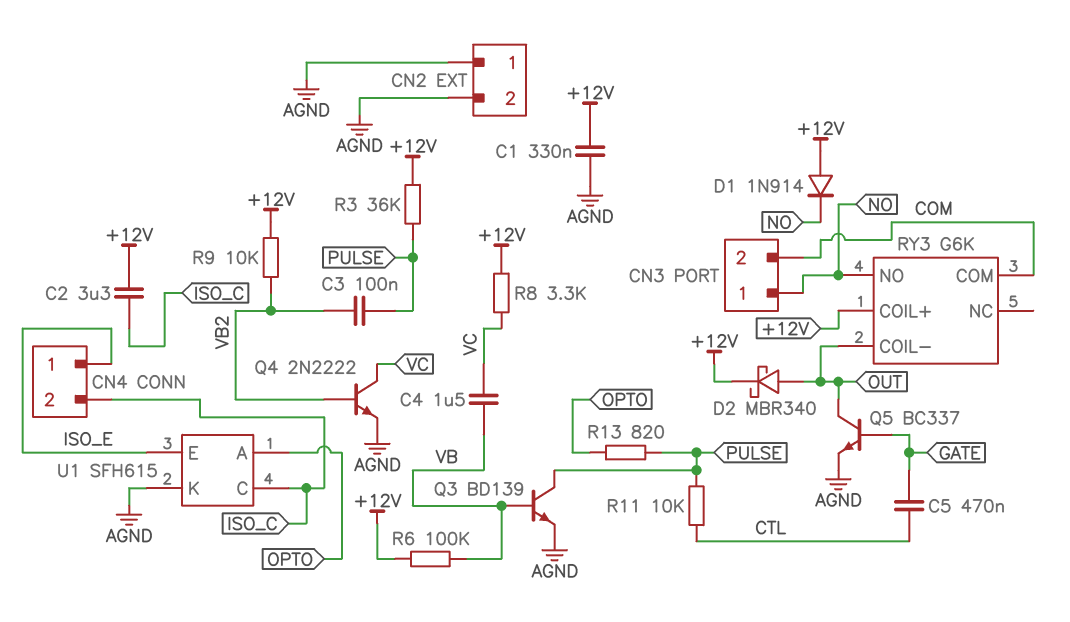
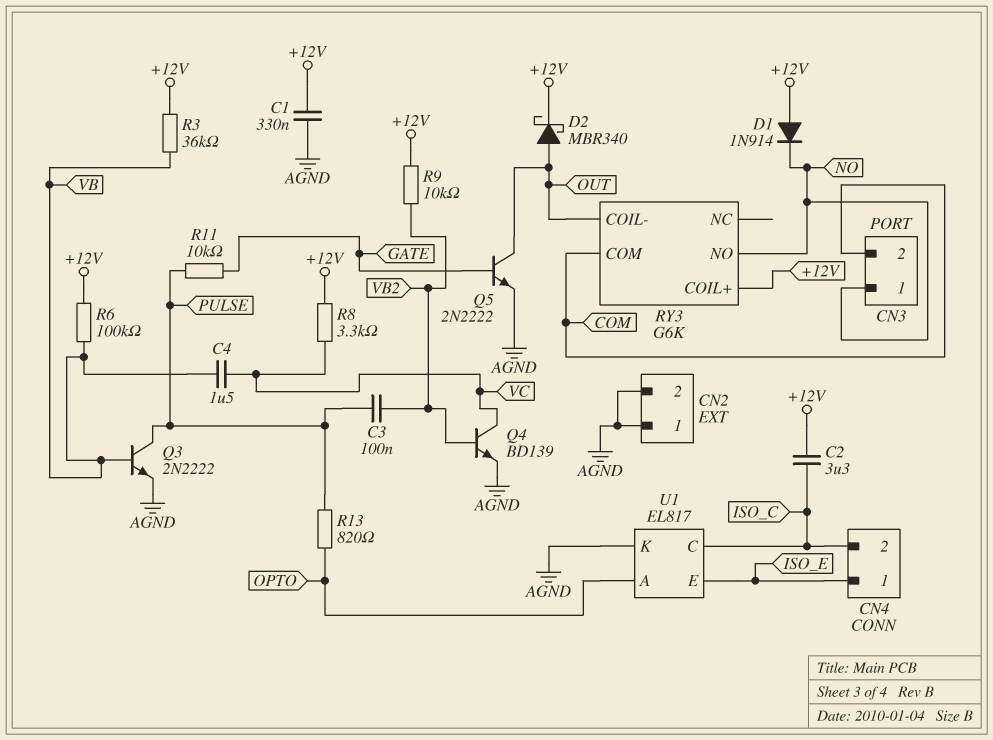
C5: 470nF (CTL, GATE) -> none
Q3: NPN BD139 (B VB, C PULSE, E AGND) -> NPN 2N2222 (B VB, C PULSE, E AGND)
Q4: NPN 2N2222 (B VB2, C VC, E AGND) -> NPN BD139 (B VB2, C VC, E AGND)
Q5: NPN BC337 (B GATE, C OUT, E AGND) -> NPN 2N2222 (B GATE, C OUT, E AGND)
R3: 36k (+12V, PULSE) -> 36k (+12V, VB)
R11: 10k (CTL, PULSE) -> 10k (GATE, PULSE)
U1: SFH615 -> EL817

